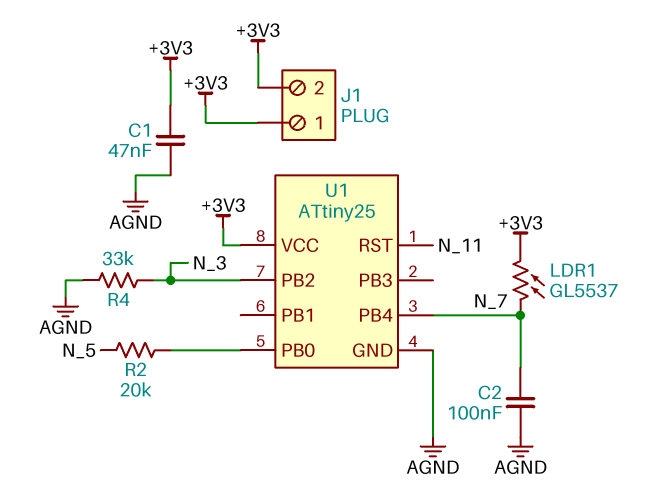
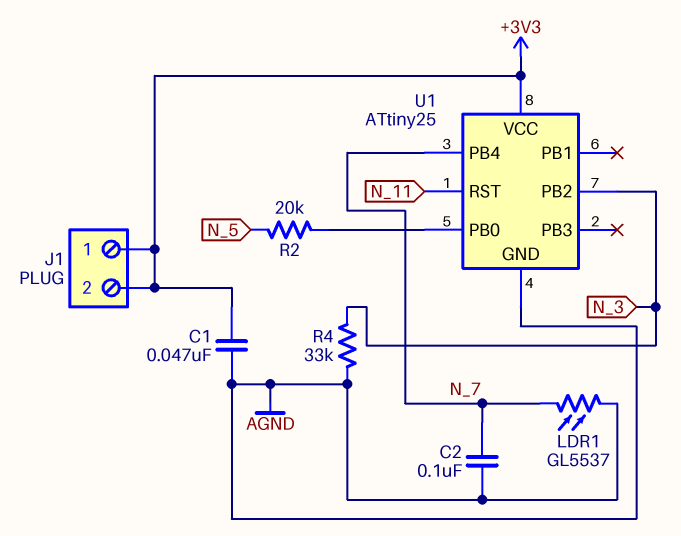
LDR1: GL5537 (+3V3, N_7) -> GL5537 (AGND, N_7)

